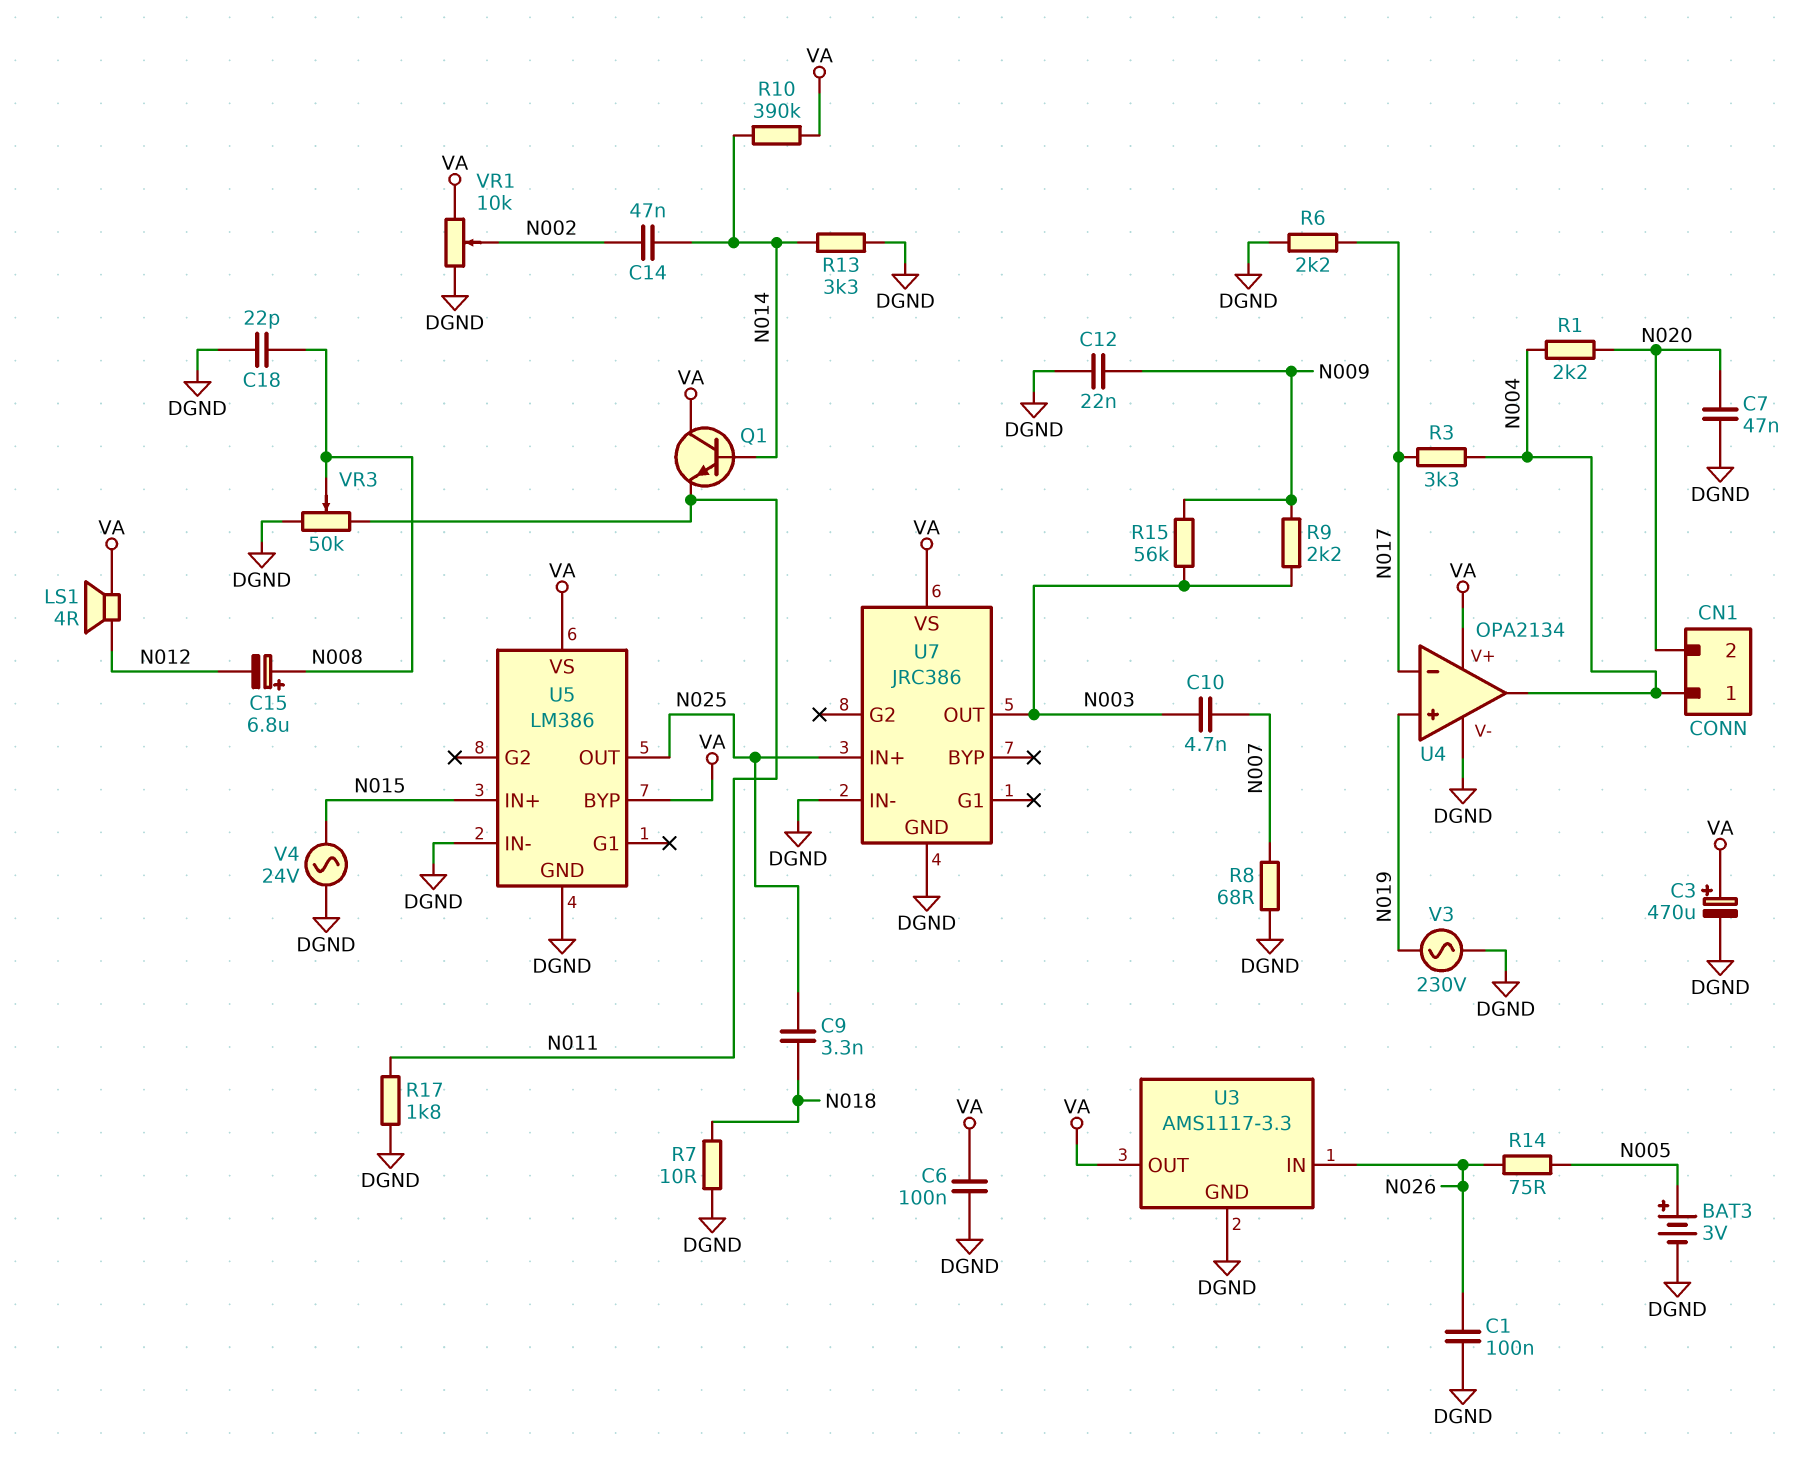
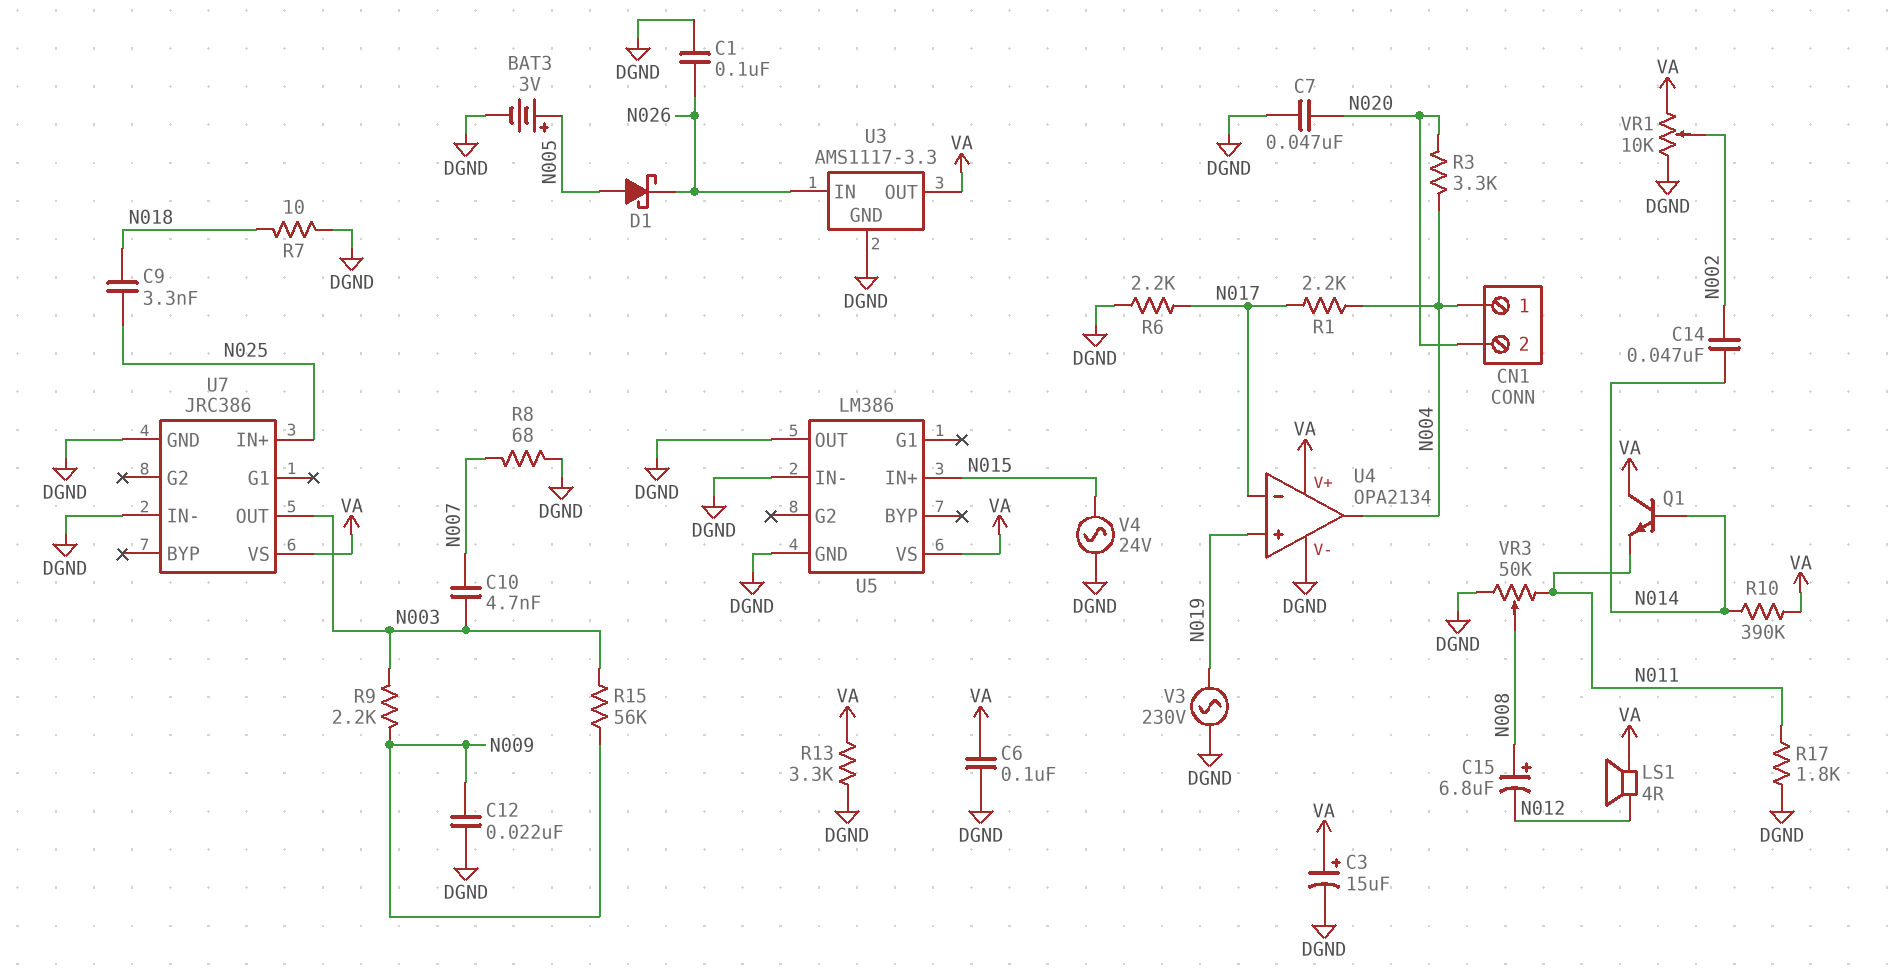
C3: 470uF (plus VA, minus DGND) -> 15uF (plus VA, minus DGND)
C18: 22pF (DGND, N008) -> none
D1: none -> schottky (A N005, K N026)
R1: 2.2k (N004, N020) -> 2.2k (N004, N017)
R3: 3.3k (N004, N017) -> 3.3k (N004, N020)
R13: 3.3k (DGND, N014) -> 3.3k (DGND, VA)
R14: 75 (N005, N026) -> none
U5 pin BYP: VA -> none
U5 pin OUT: N025 -> DGND

